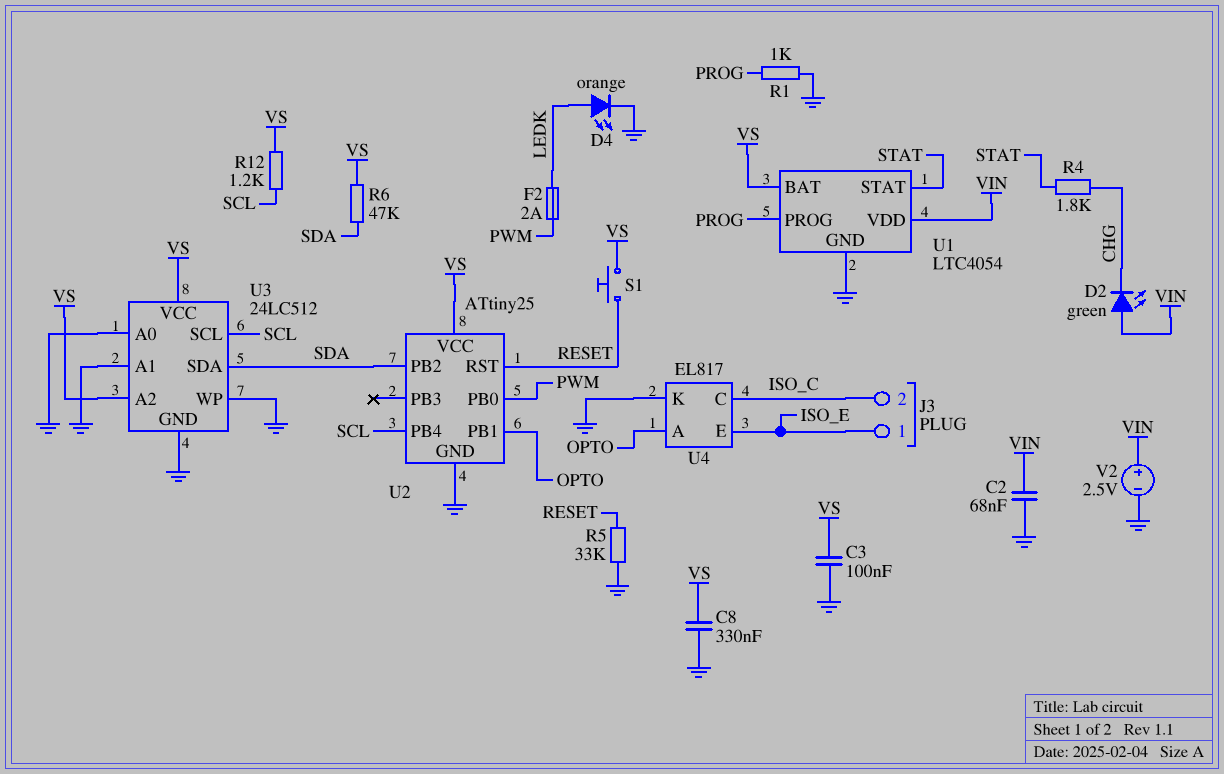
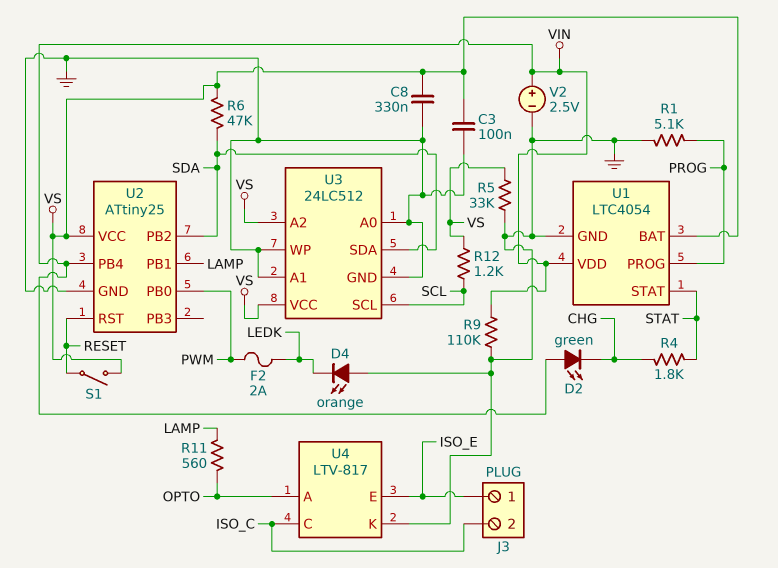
C2: 68nF (GND, VIN) -> none
D4: LED orange (A LEDK, K GND) -> LED orange (A GND, K LEDK)
R1: 1k (GND, PROG) -> 5.1k (GND, PROG)
R5: 33k (GND, RESET) -> 33k (GND, VS)
R9: none -> 110k (GND, VIN)
R11: none -> 560 (LAMP, OPTO)
S1: button (RESET, VS) -> switch (RESET, VS)
U2 pin PB1: OPTO -> LAMP
U2 pin PB4: SCL -> VIN
U4: EL817 -> LTV-817

